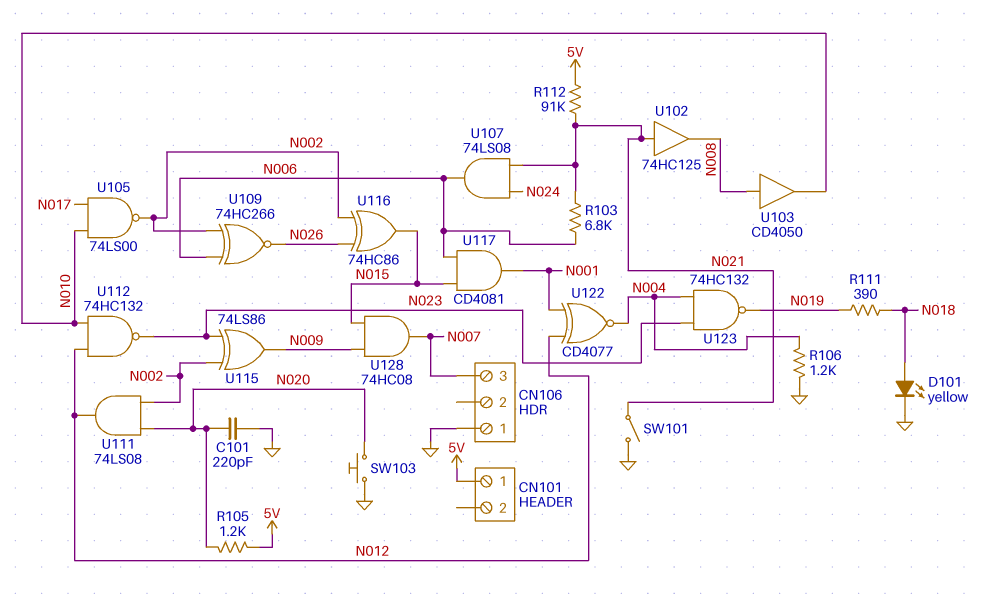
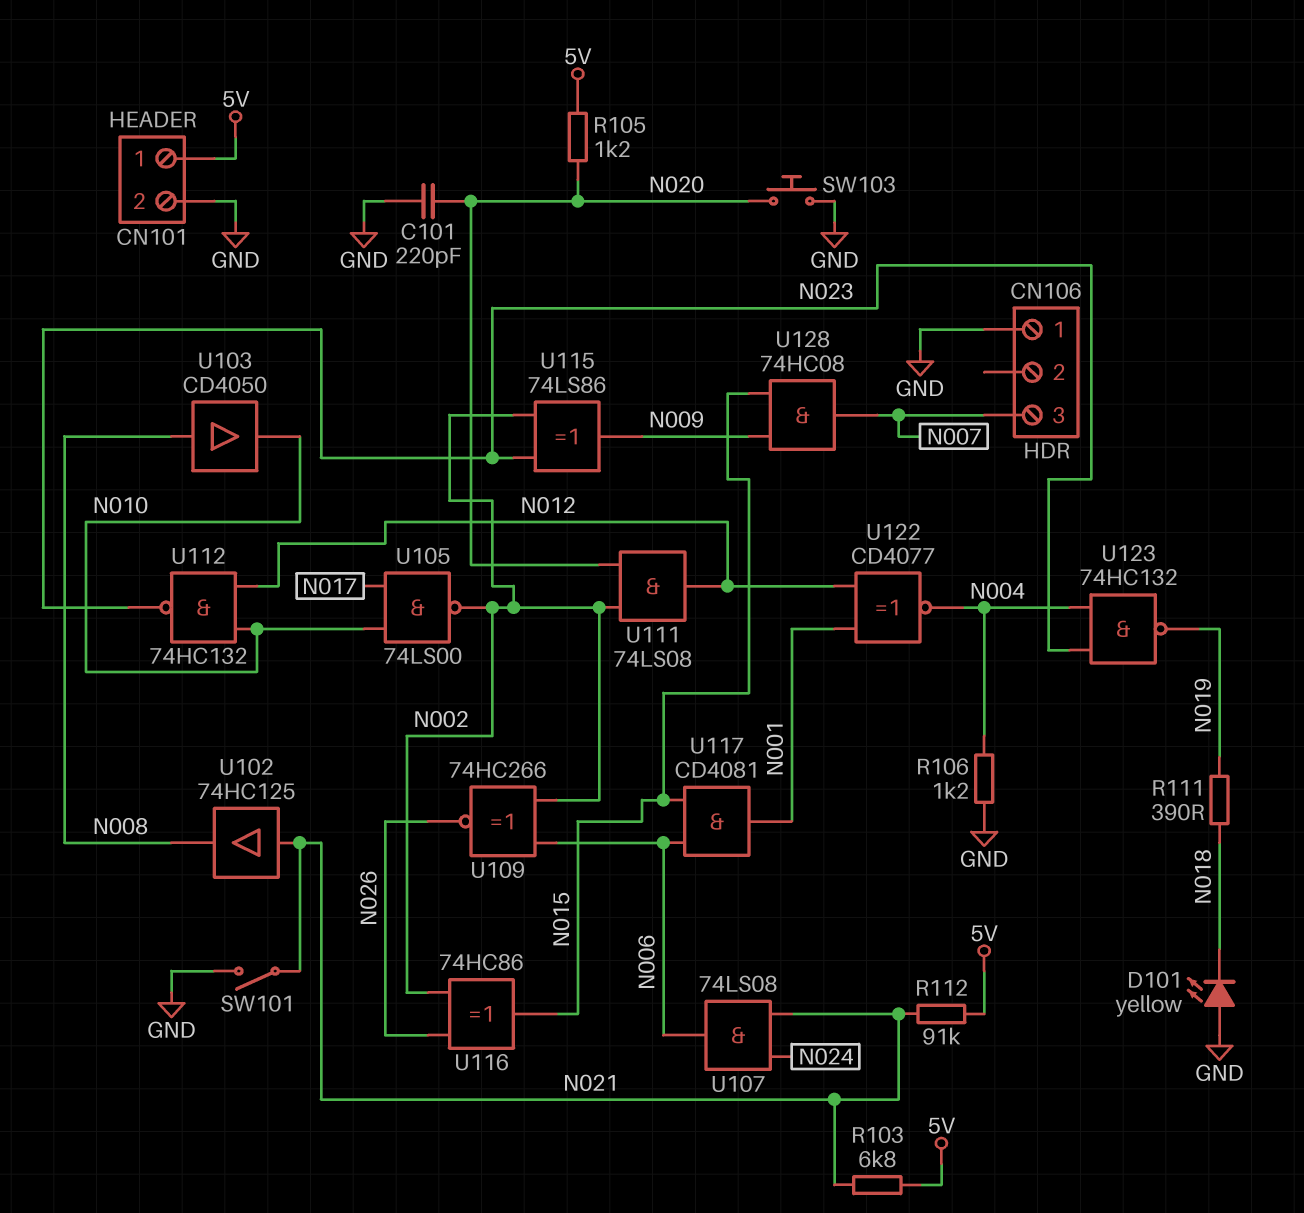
CN101 pin 2: none -> GND
D101: LED yellow (A N018, K GND) -> LED yellow (A GND, K N018)
R103: 6.8k (N006, N021) -> 6.8k (5V, N021)

